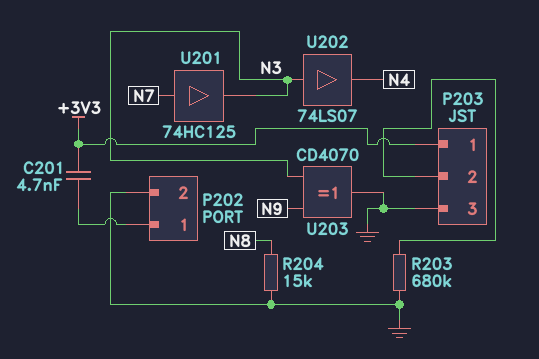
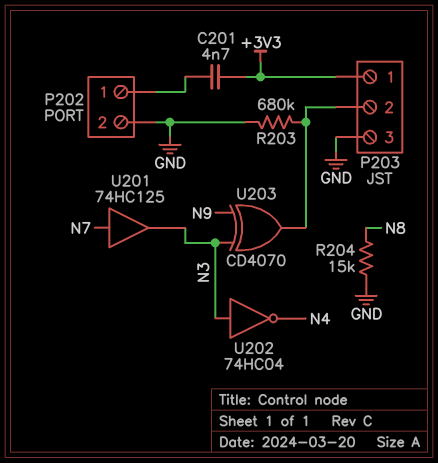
U202: buffer 74LS07 (in N3, out N4) -> NOT 74HC04 (in N3, out N4)
U203: XOR CD4070 (in N3, in N9, out GND) -> XOR CD4070 (in N3, in N9, out P203/2)

